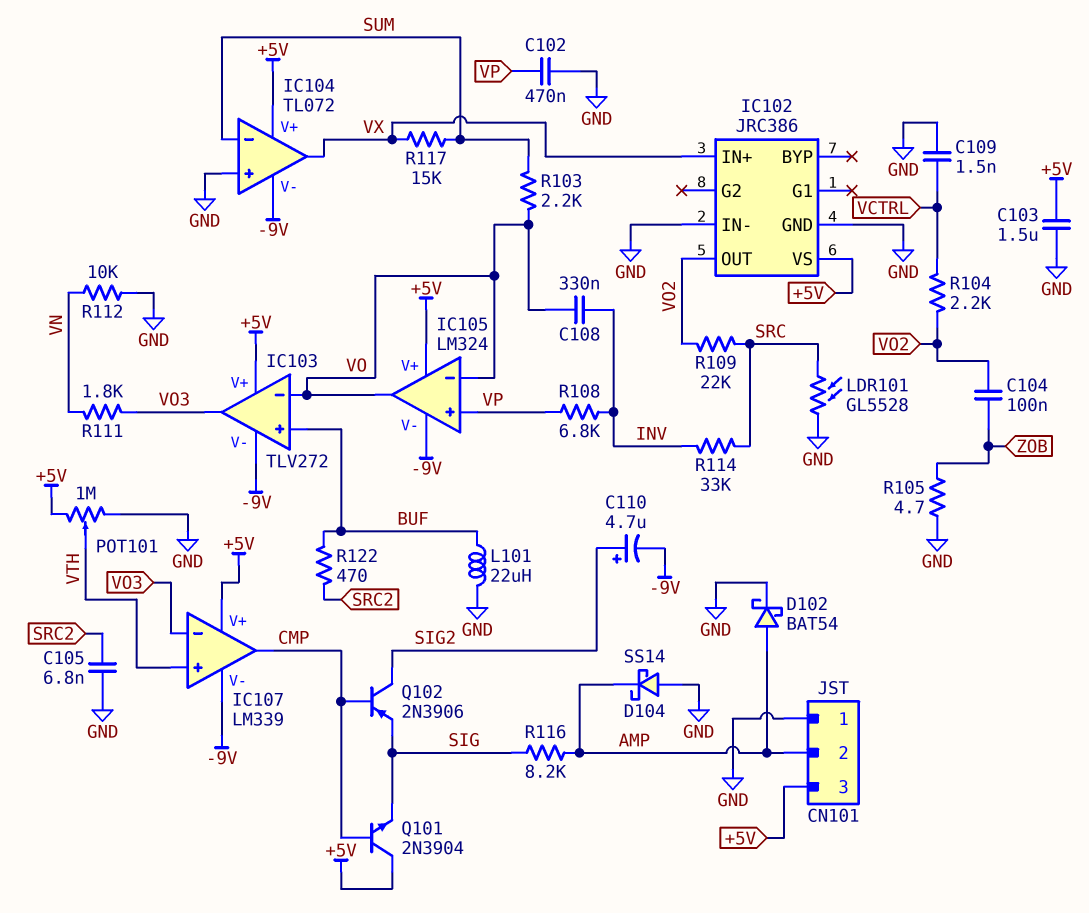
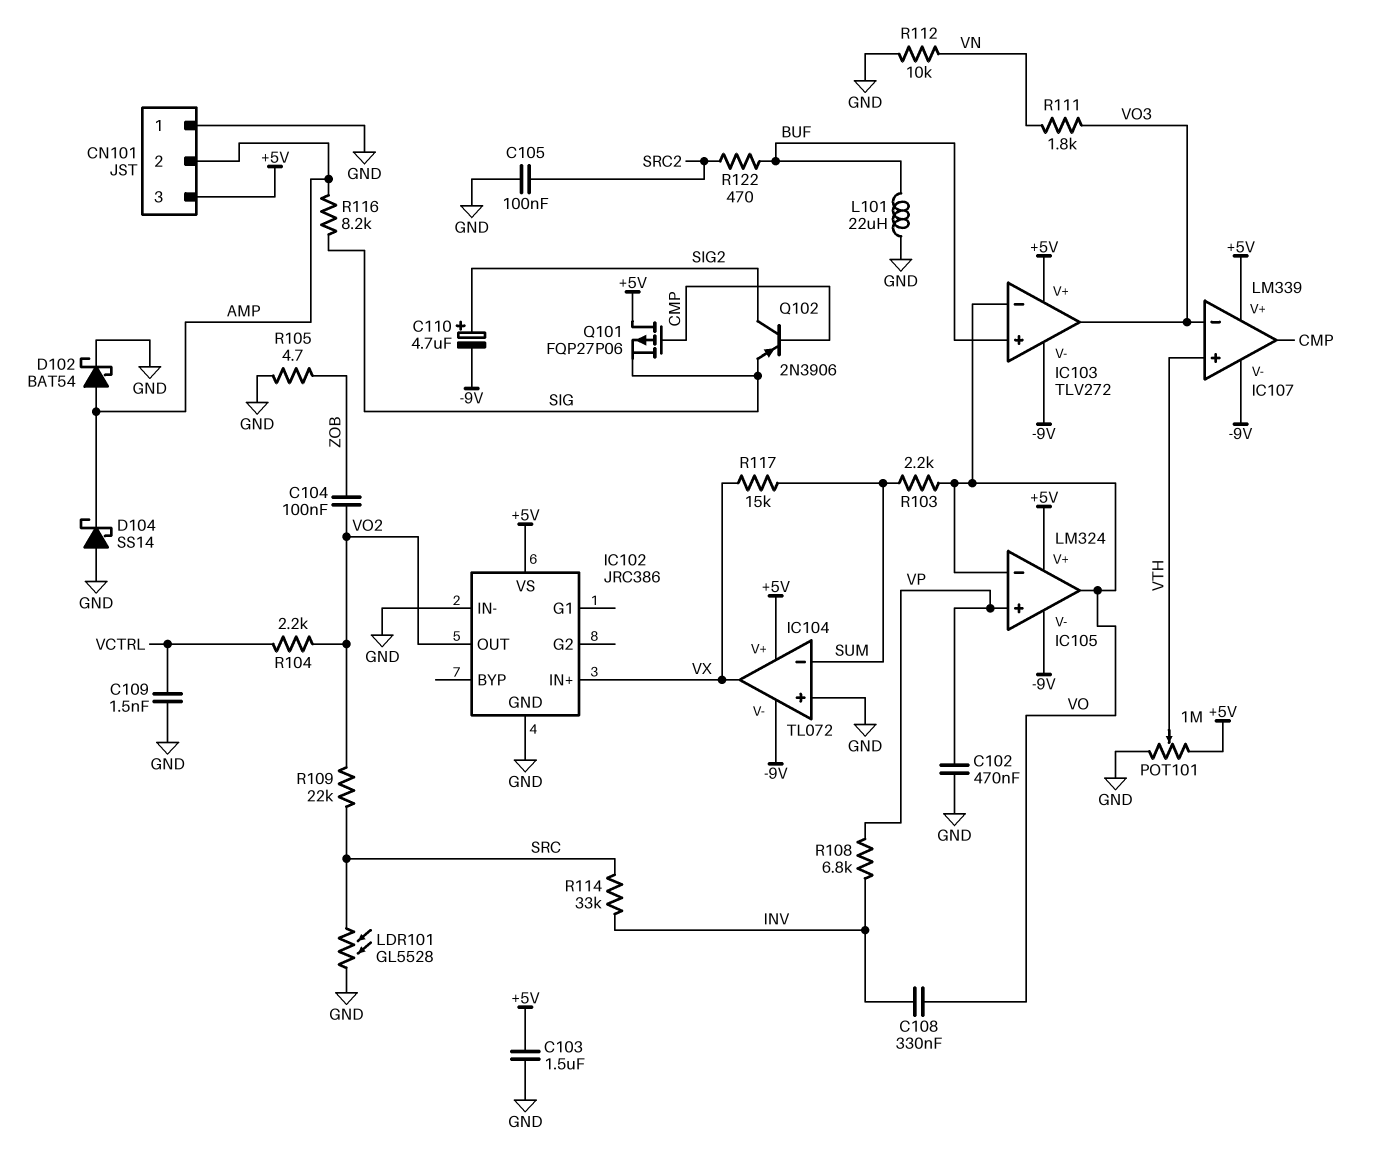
C105: 6.8nF (GND, SRC2) -> 100nF (GND, SRC2)
Q101: NPN 2N3904 (B CMP, C +5V, E SIG) -> PMOS FQP27P06 (G CMP, D +5V, S SIG)

